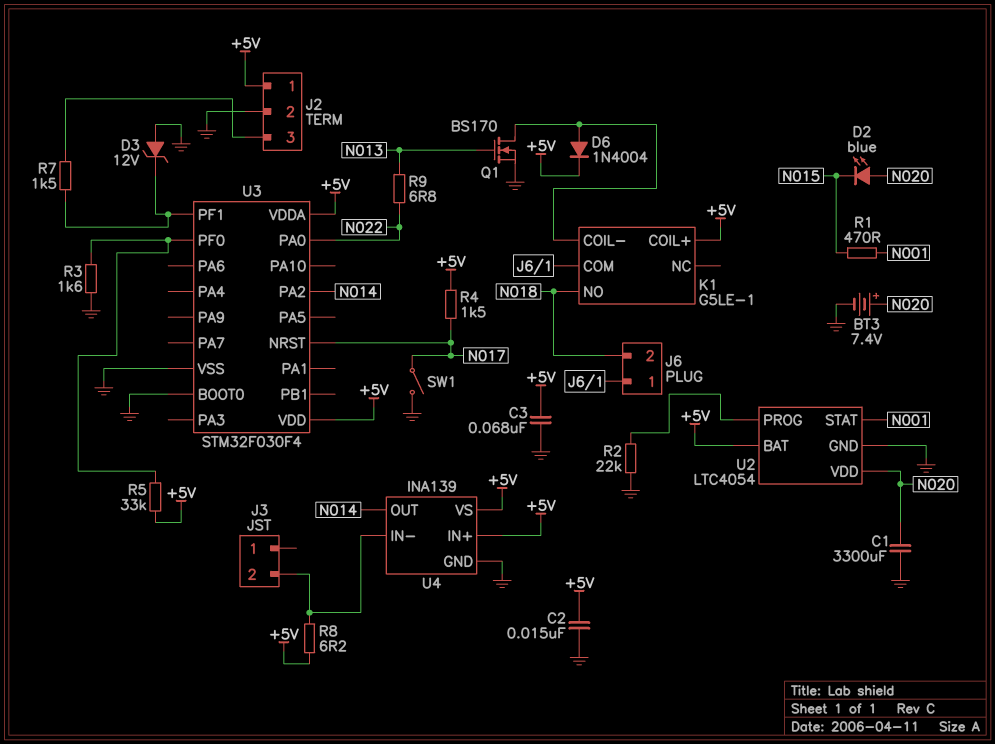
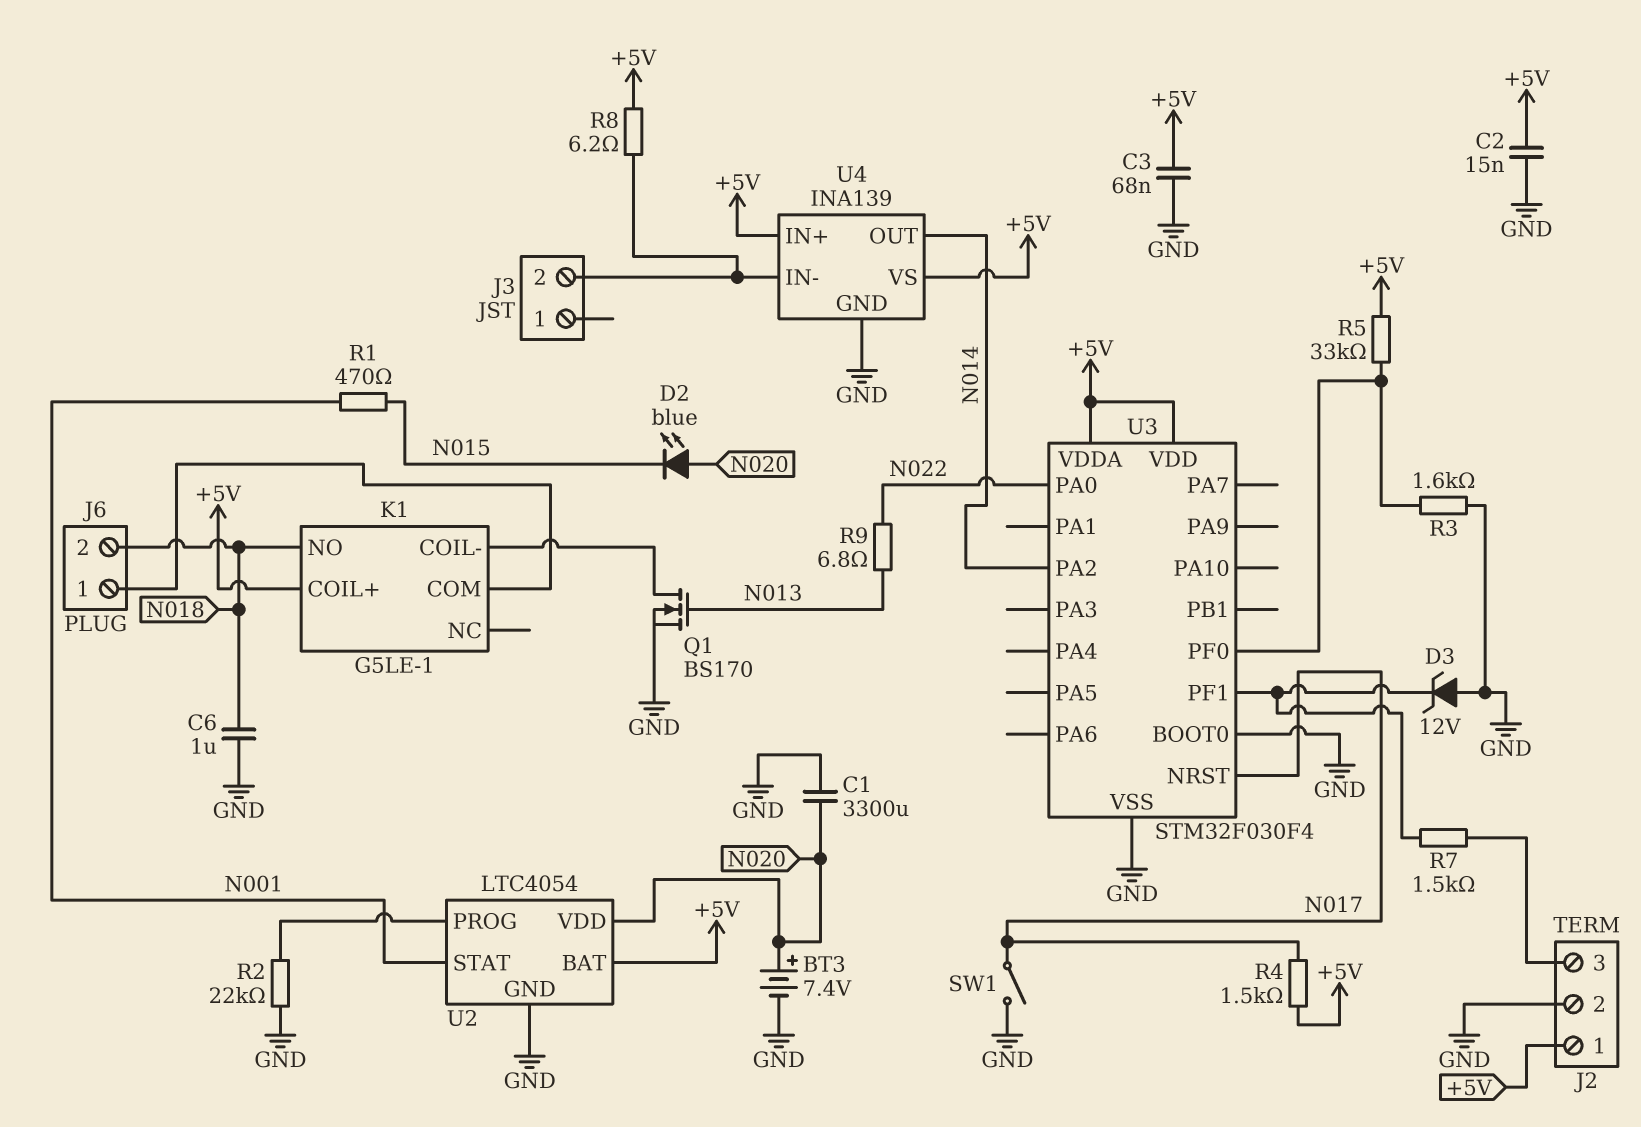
C6: none -> 1uF (GND, N018)
D6: diode 1N4004 (A K1/COIL-, K +5V) -> none

